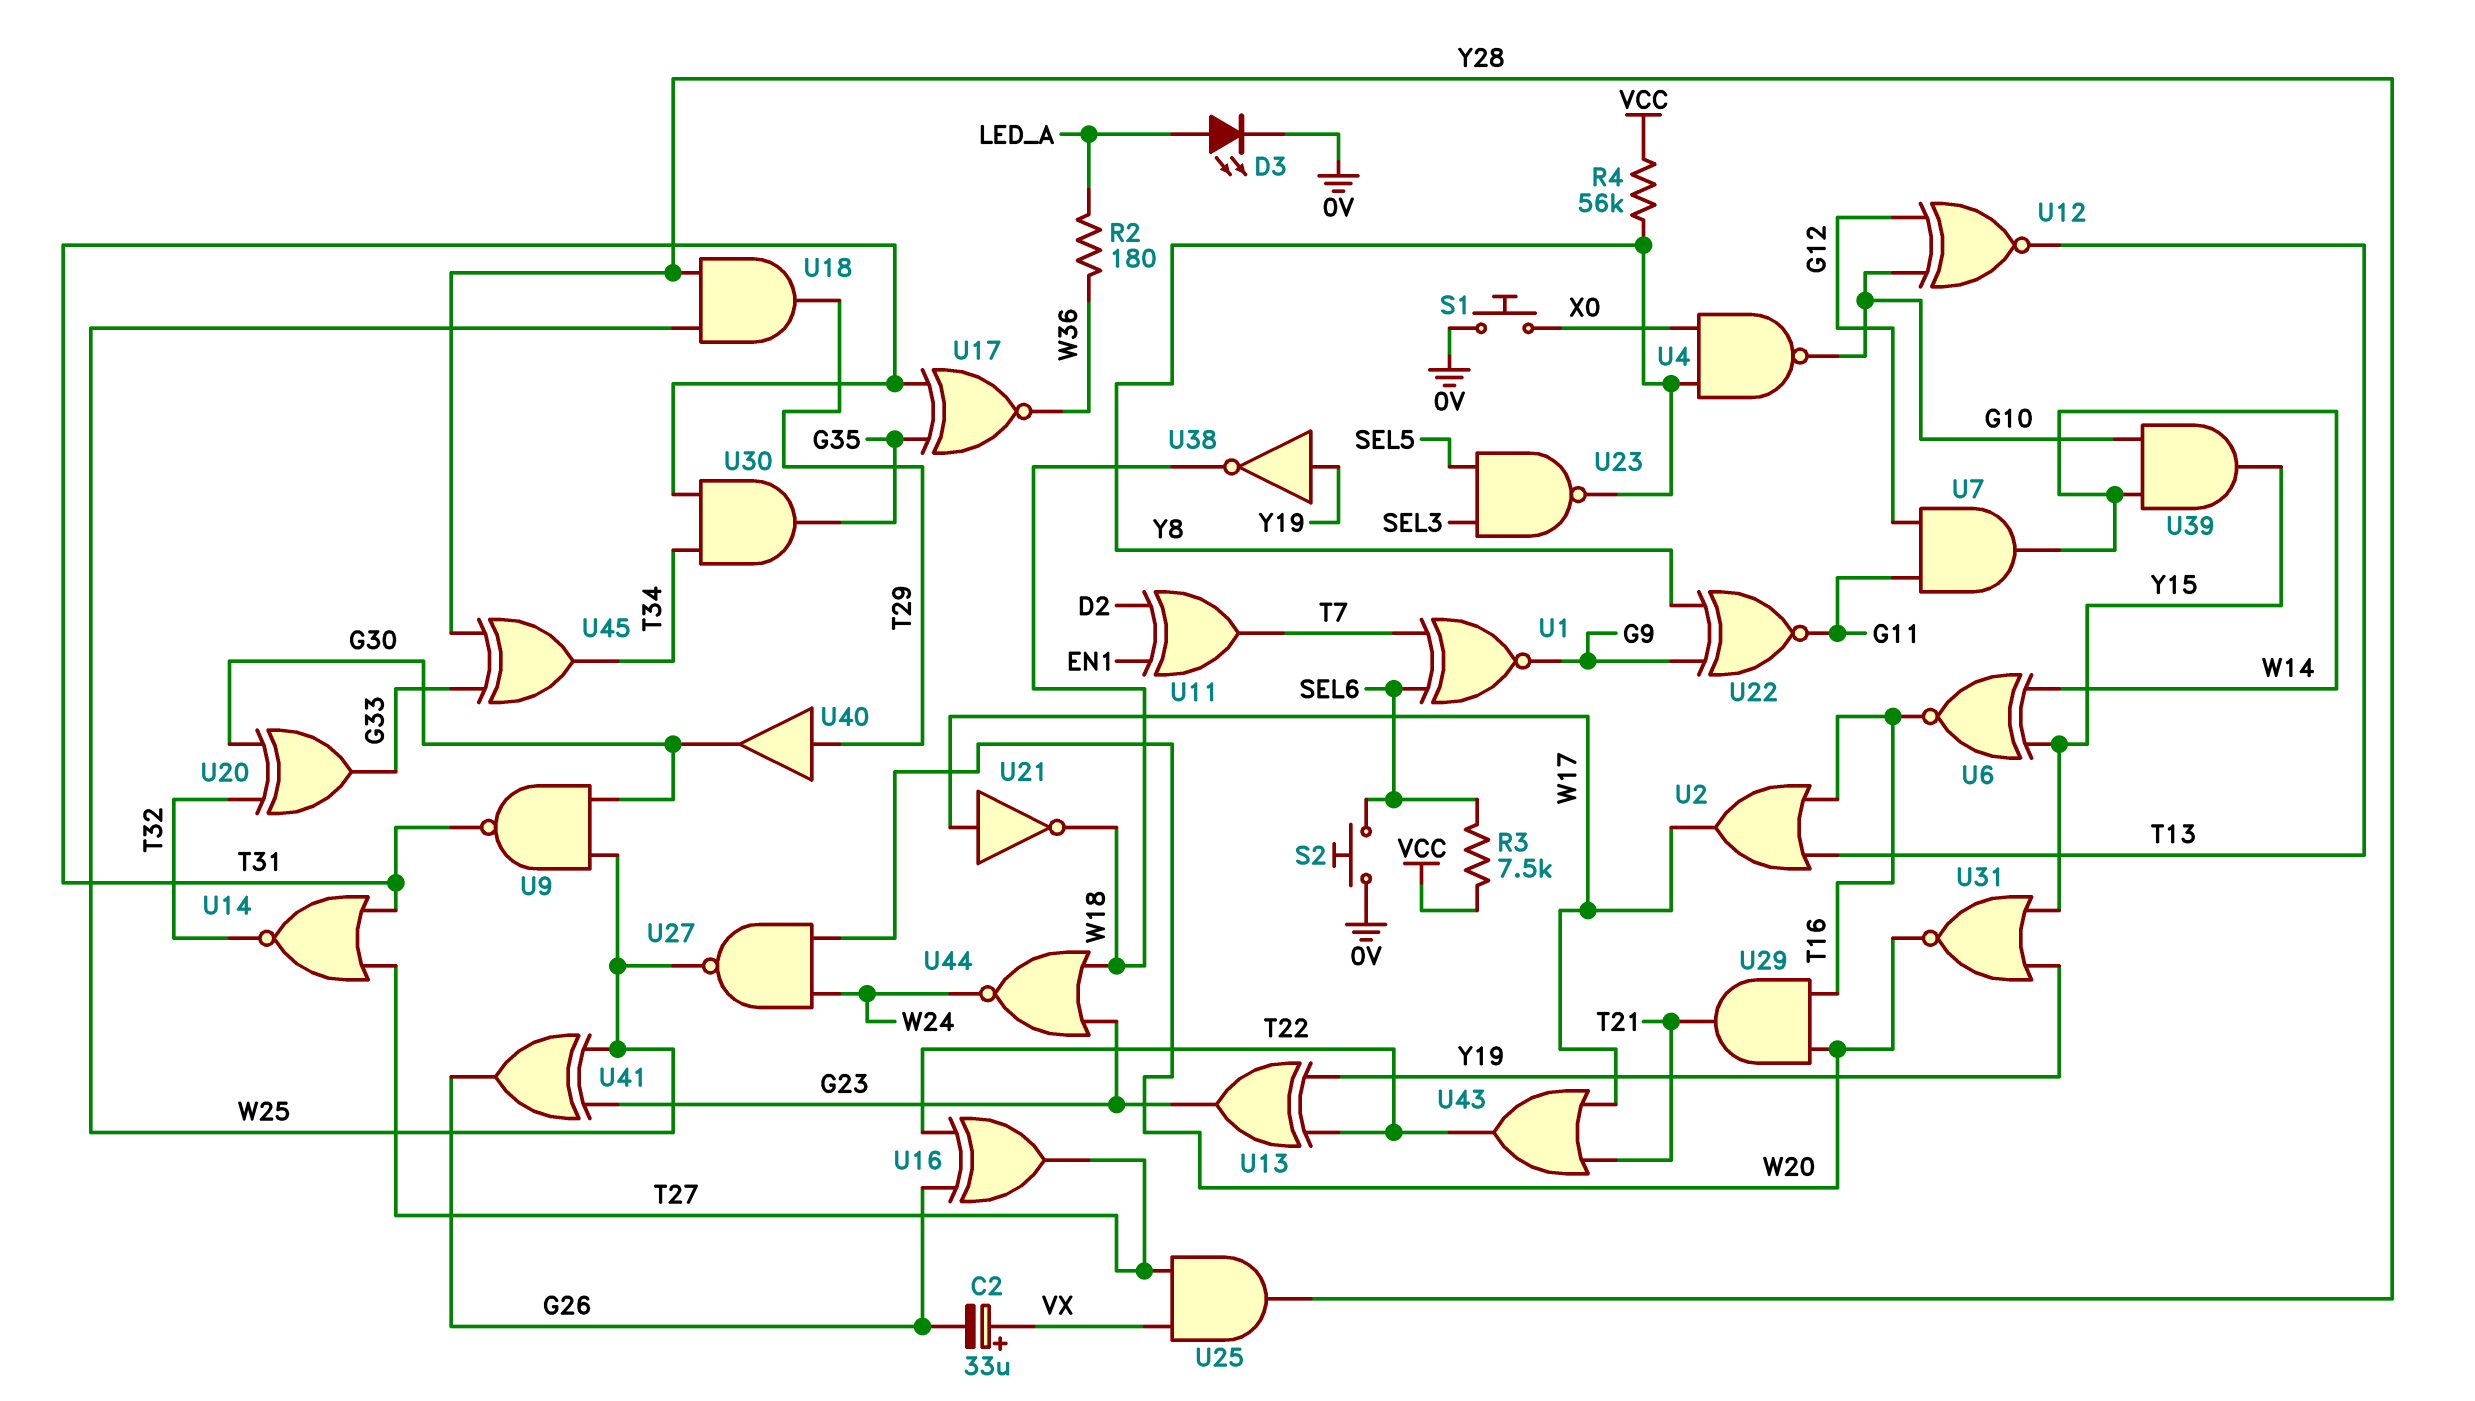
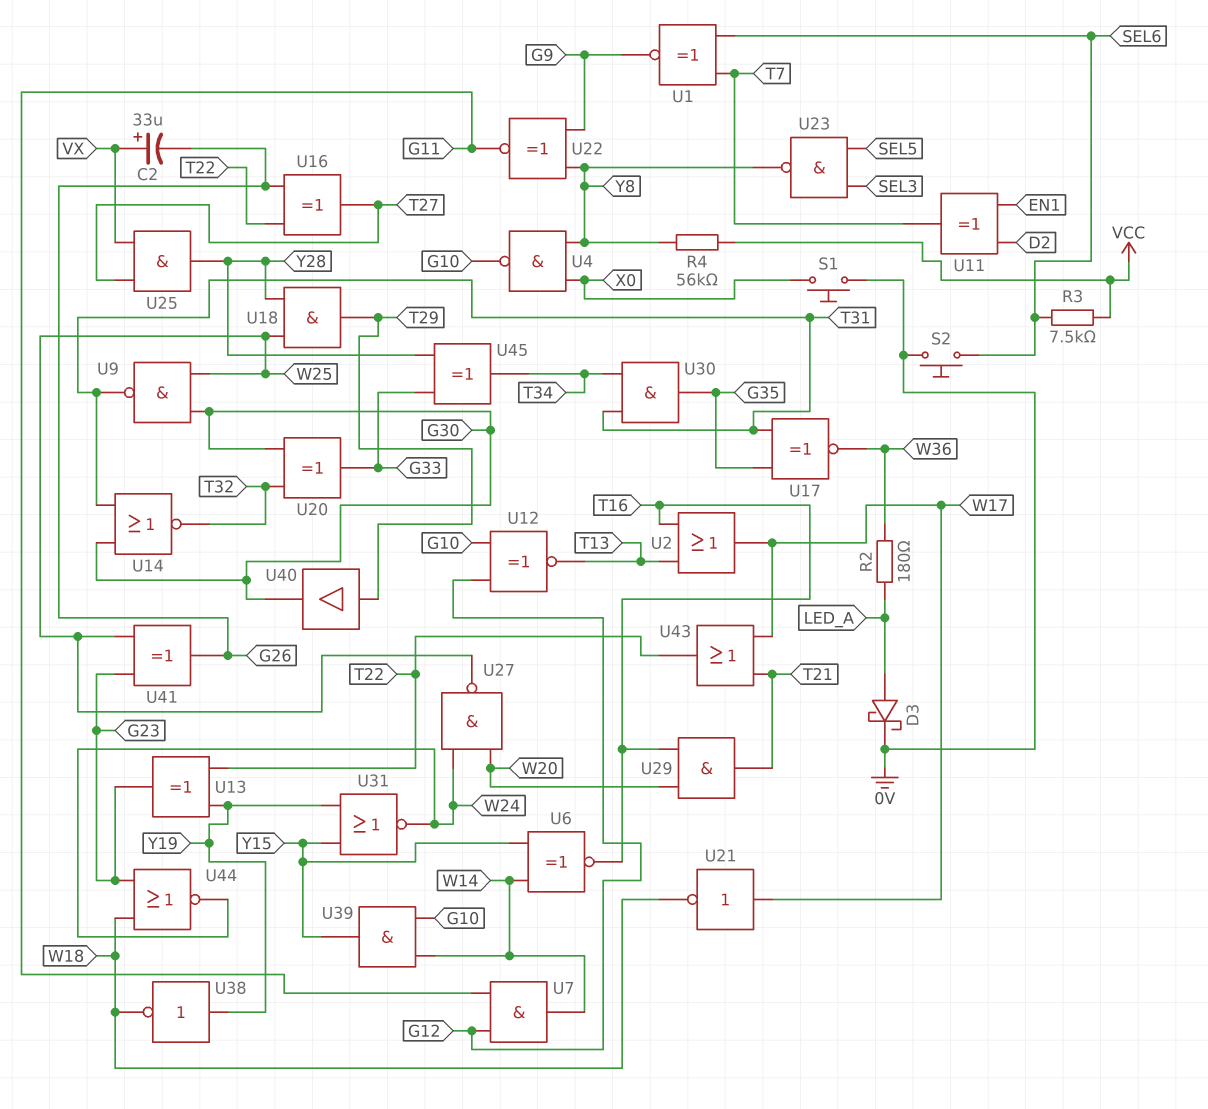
D3: LED (A LED_A, K 0V) -> schottky (A LED_A, K 0V)
U14: NOR (in T27, in T31, out T32) -> NOR (in G30, in T31, out T32)
U31: NOR (in Y15, in Y19, out W20) -> NOR (in Y15, in Y19, out W24)

